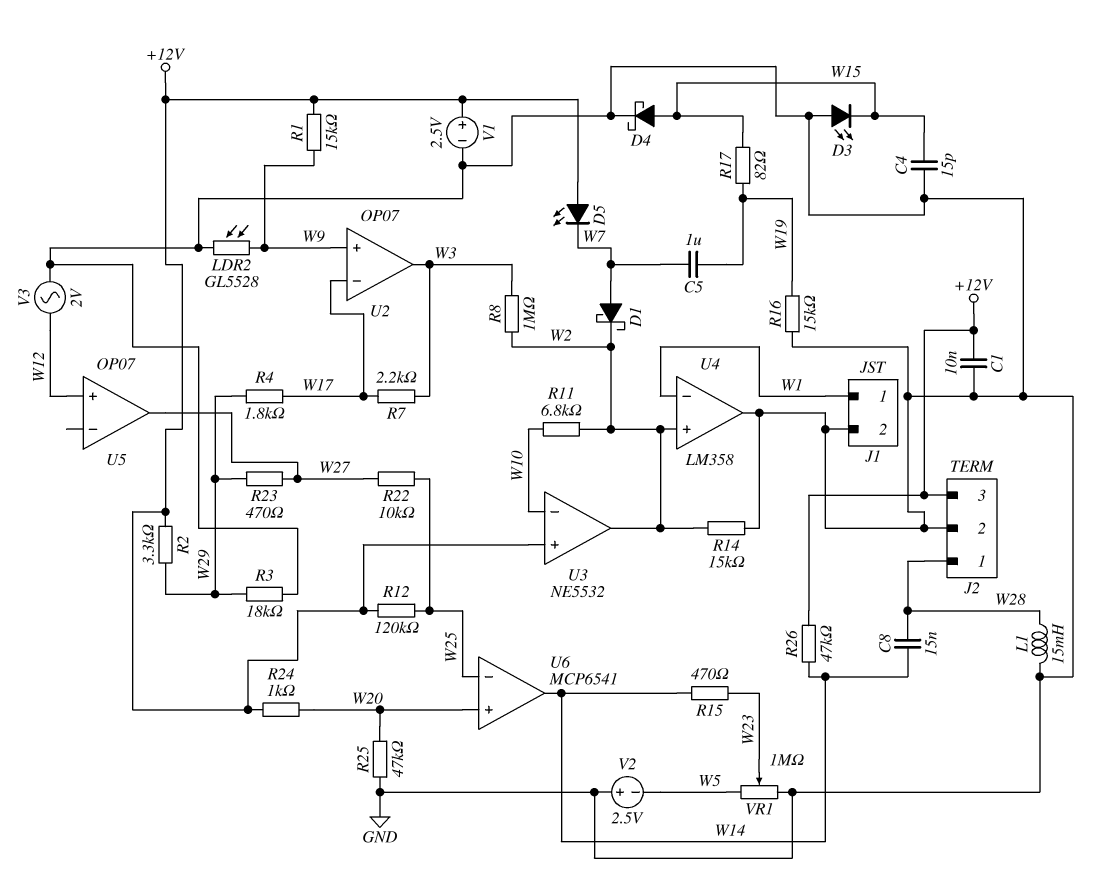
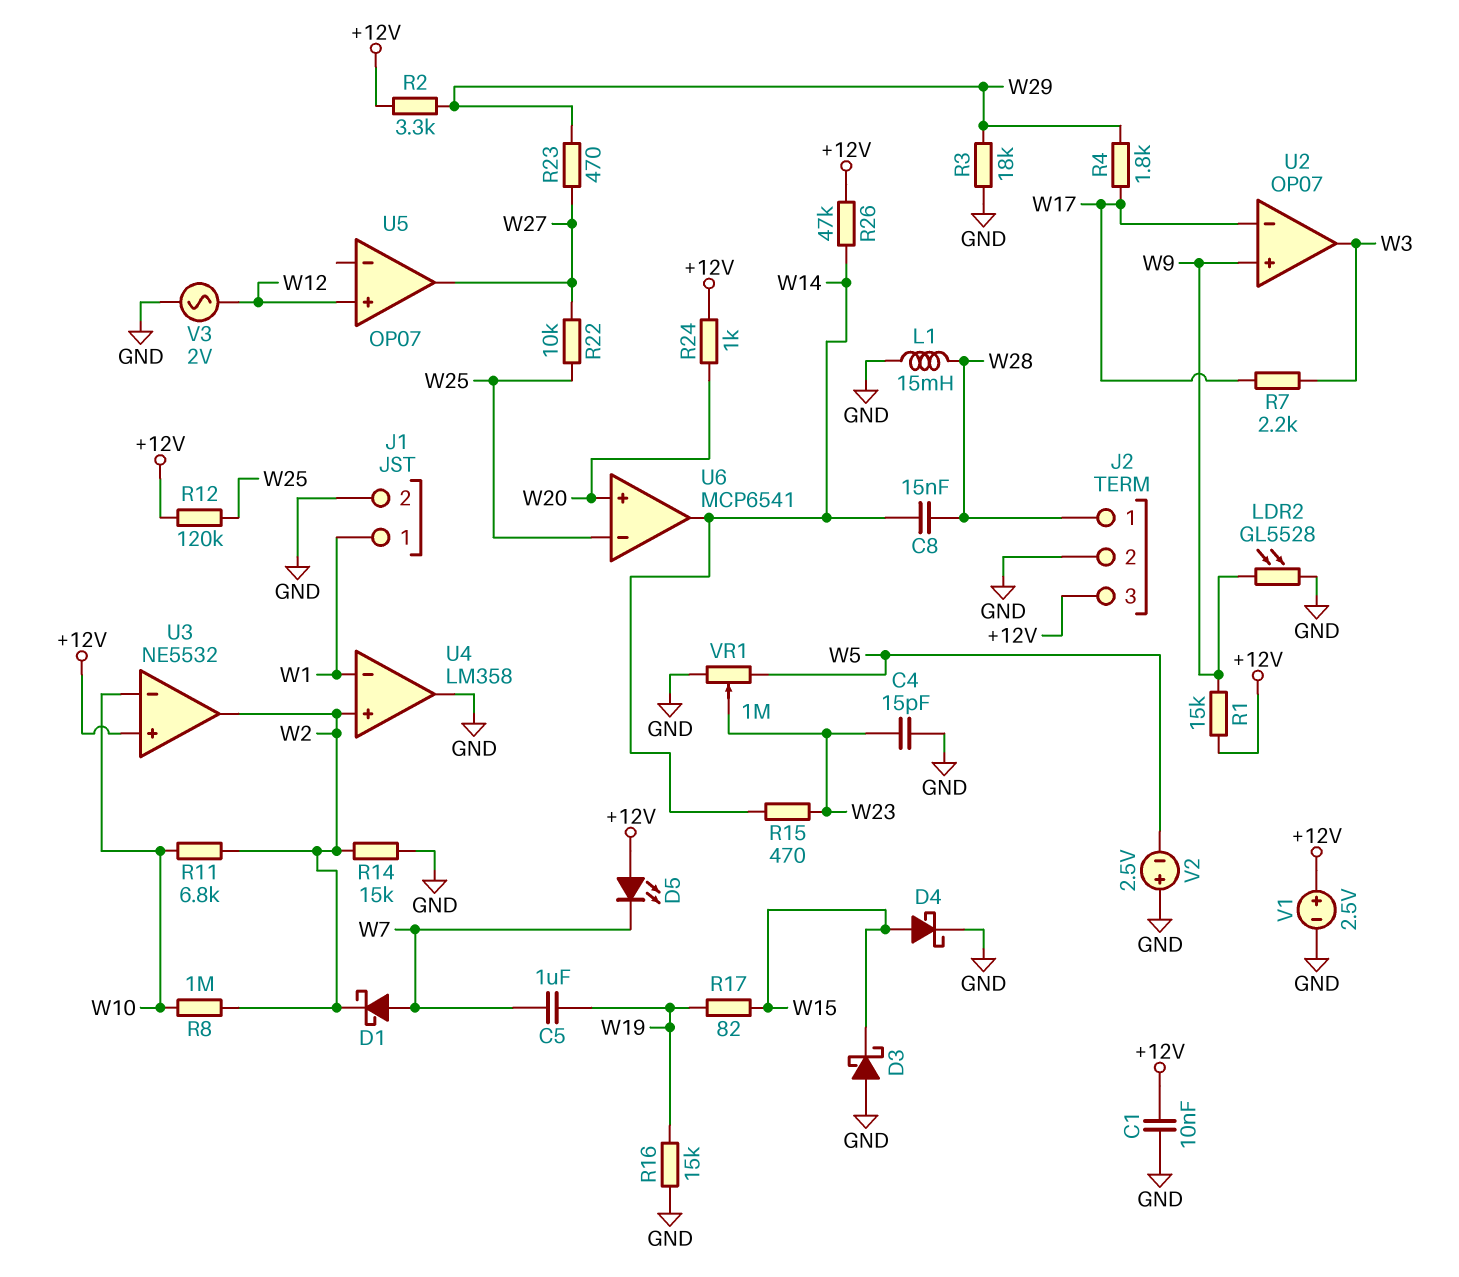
C4: 15pF (GND, W15) -> 15pF (GND, W23)
D3: LED (A GND, K W15) -> schottky (A GND, K W15)
R8: 1M (W2, W3) -> 1M (W2, W10)
R25: 47k (GND, W20) -> none

